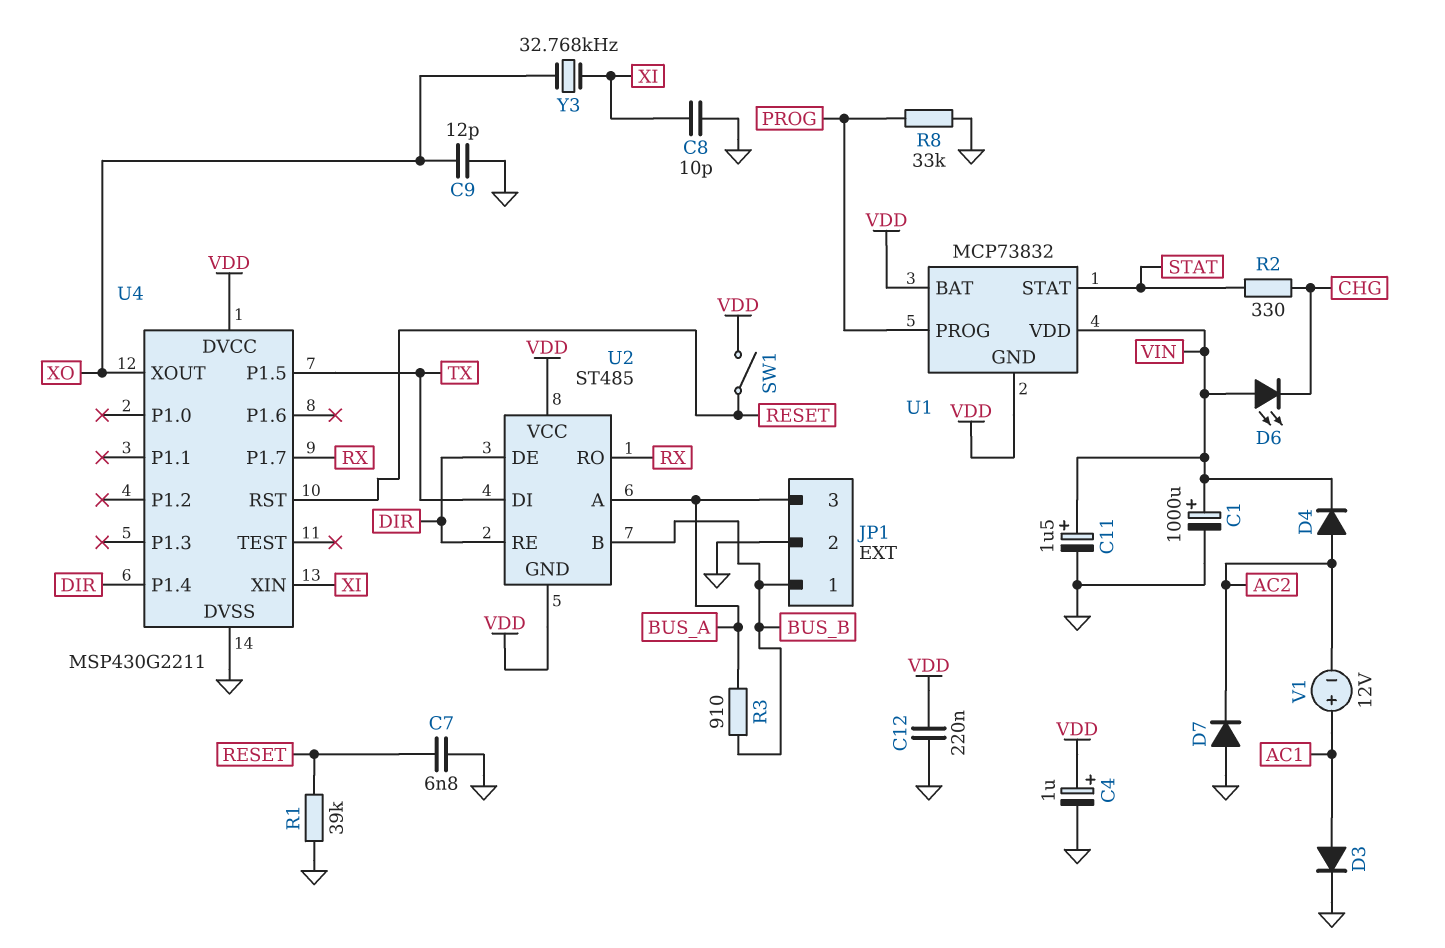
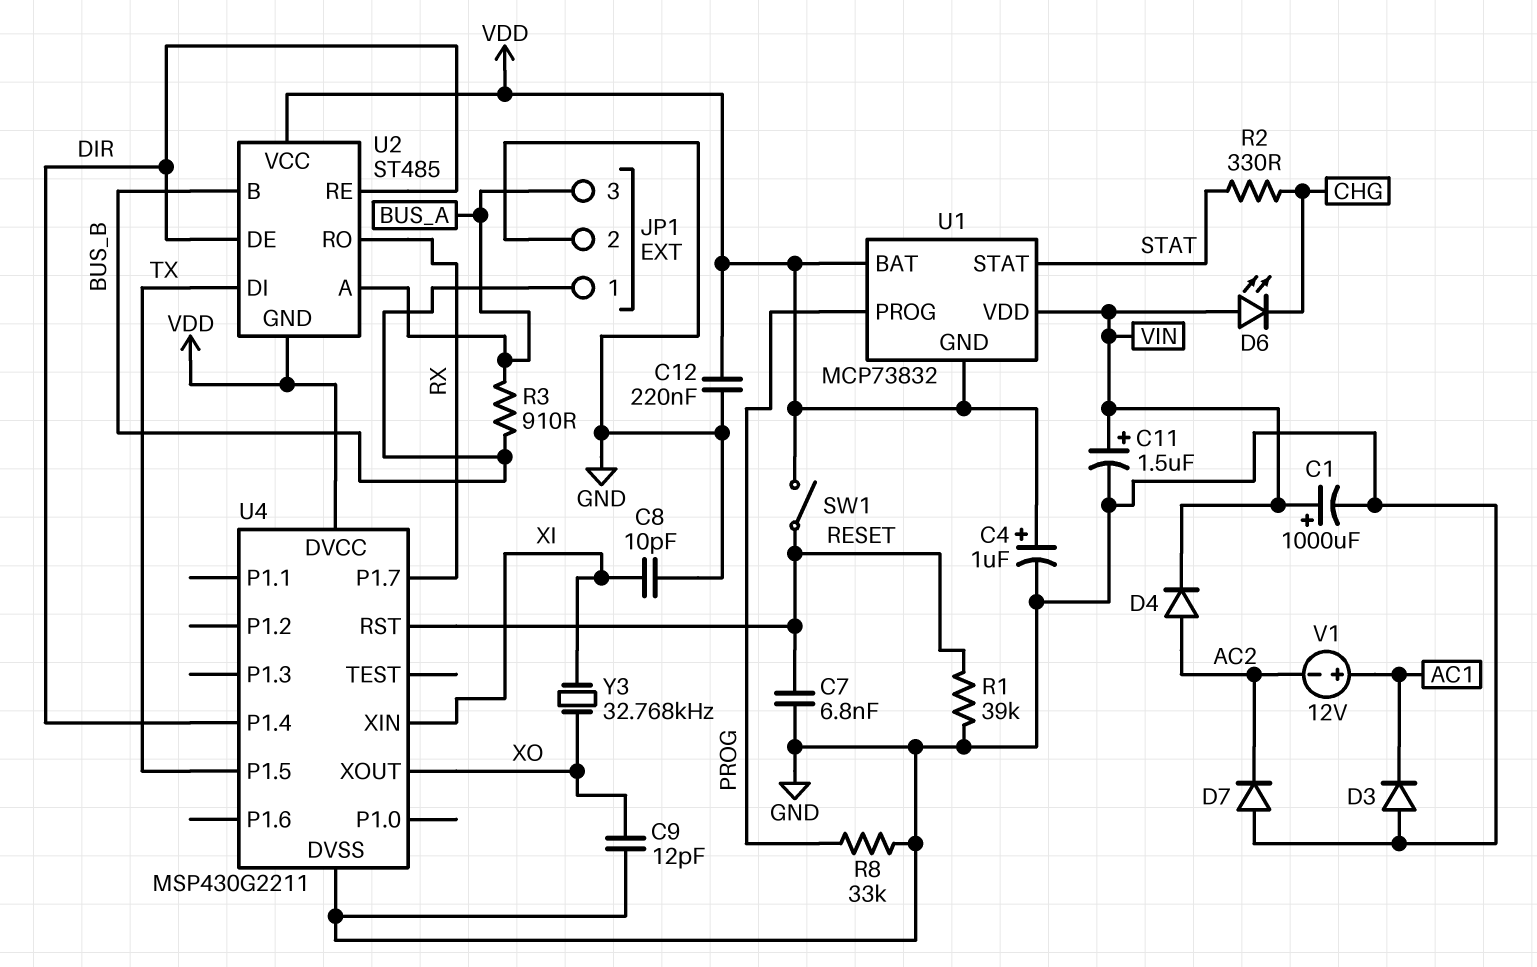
D3: diode (A AC1, K GND) -> diode (A GND, K AC1)

